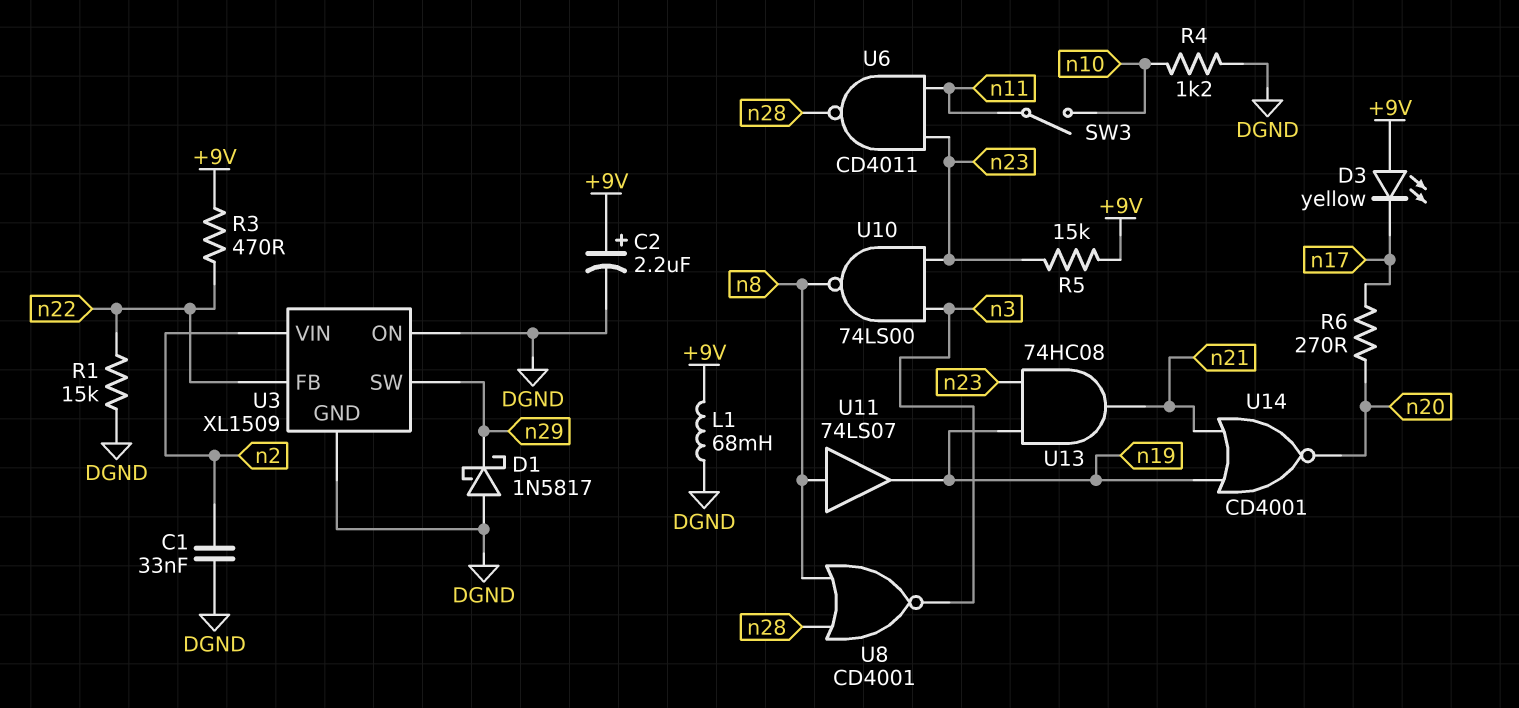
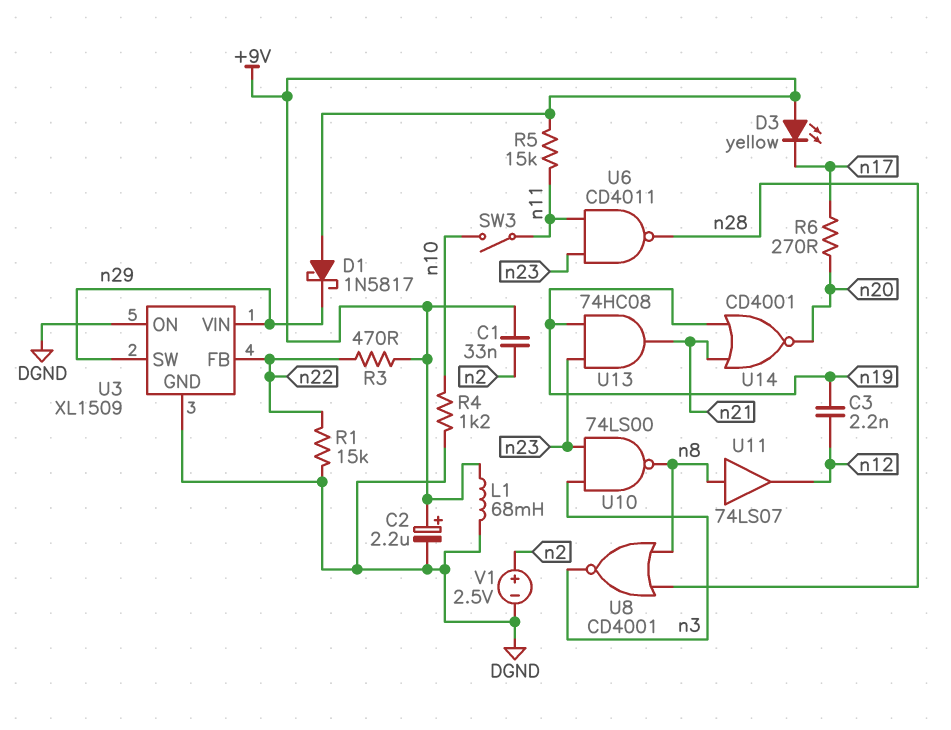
C1: 33nF (DGND, n2) -> 33nF (+9V, n2)
C3: none -> 2.2nF (n12, n19)
D1: schottky 1N5817 (A DGND, K n29) -> schottky 1N5817 (A +9V, K n29)
R5: 15k (+9V, n23) -> 15k (+9V, n11)
U3 pin VIN: n2 -> n29
U11: buffer 74LS07 (in n8, out n19) -> buffer 74LS07 (in n8, out n12)
V1: none -> 2.5V (plus n2, minus DGND)

